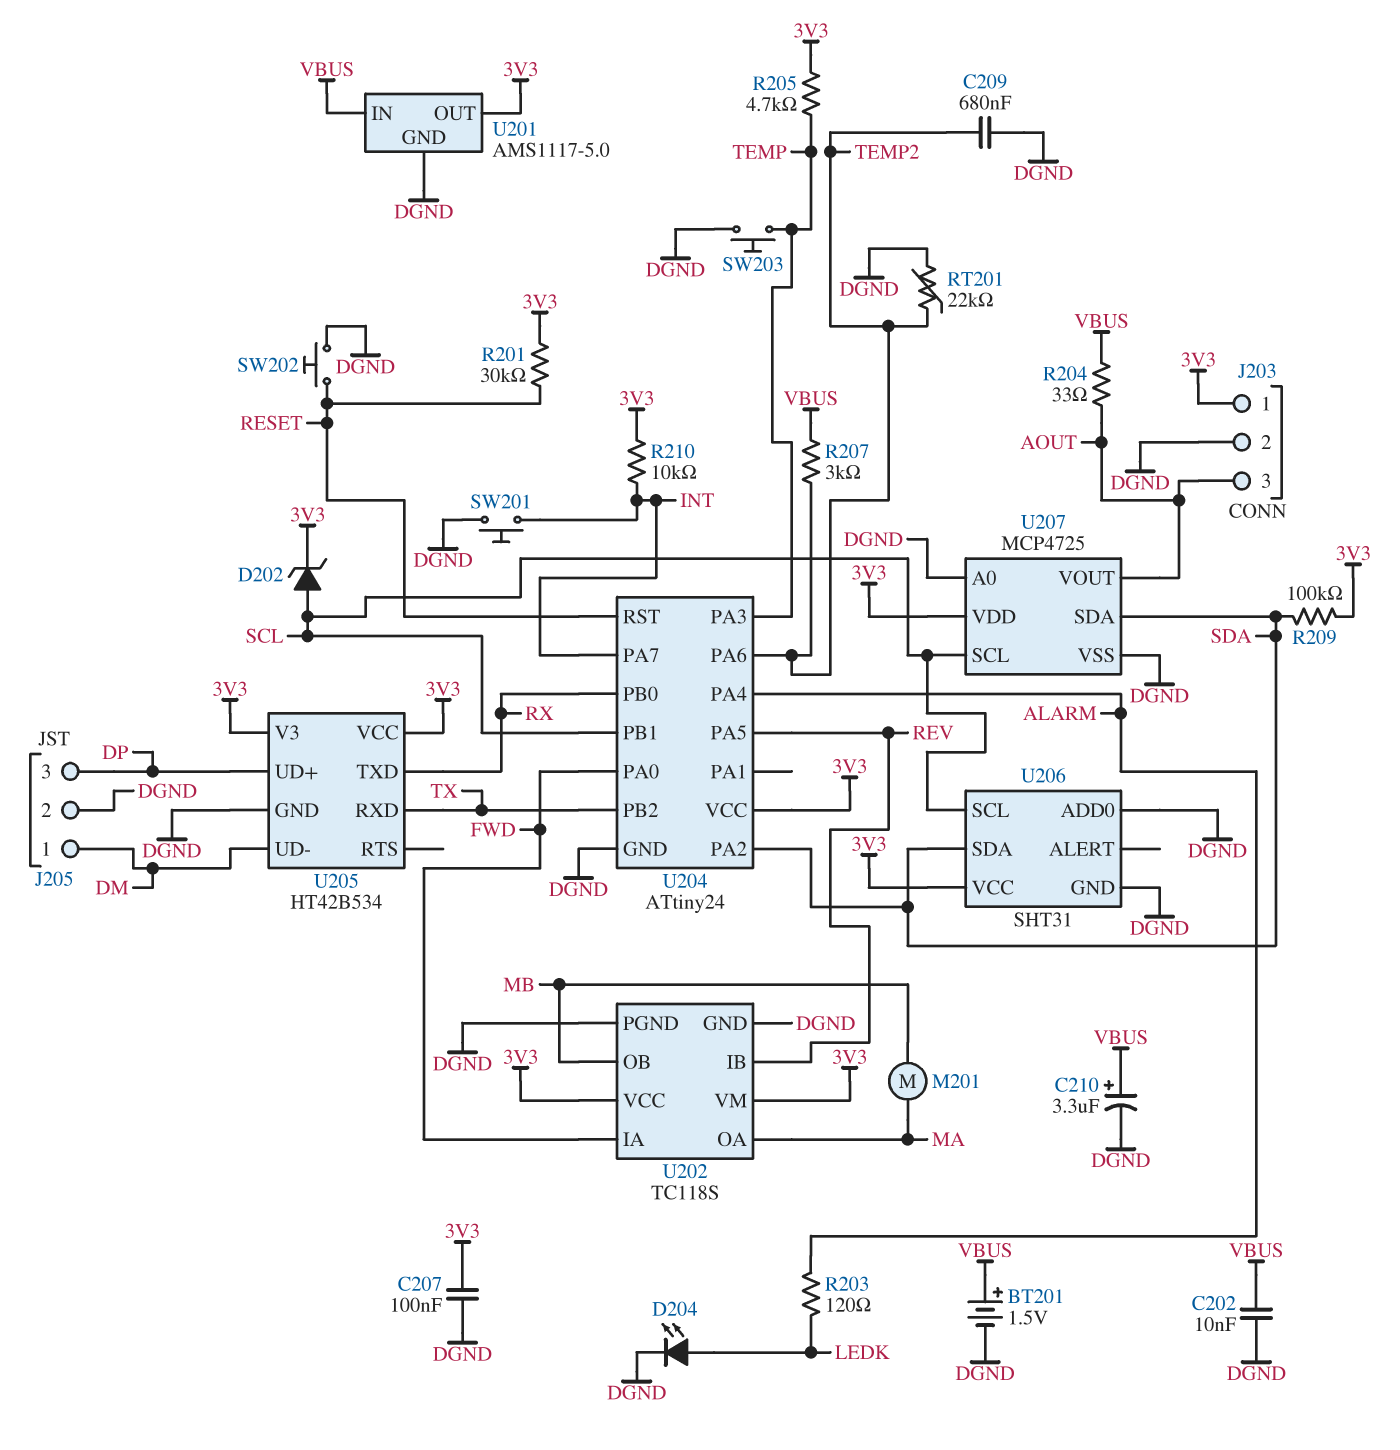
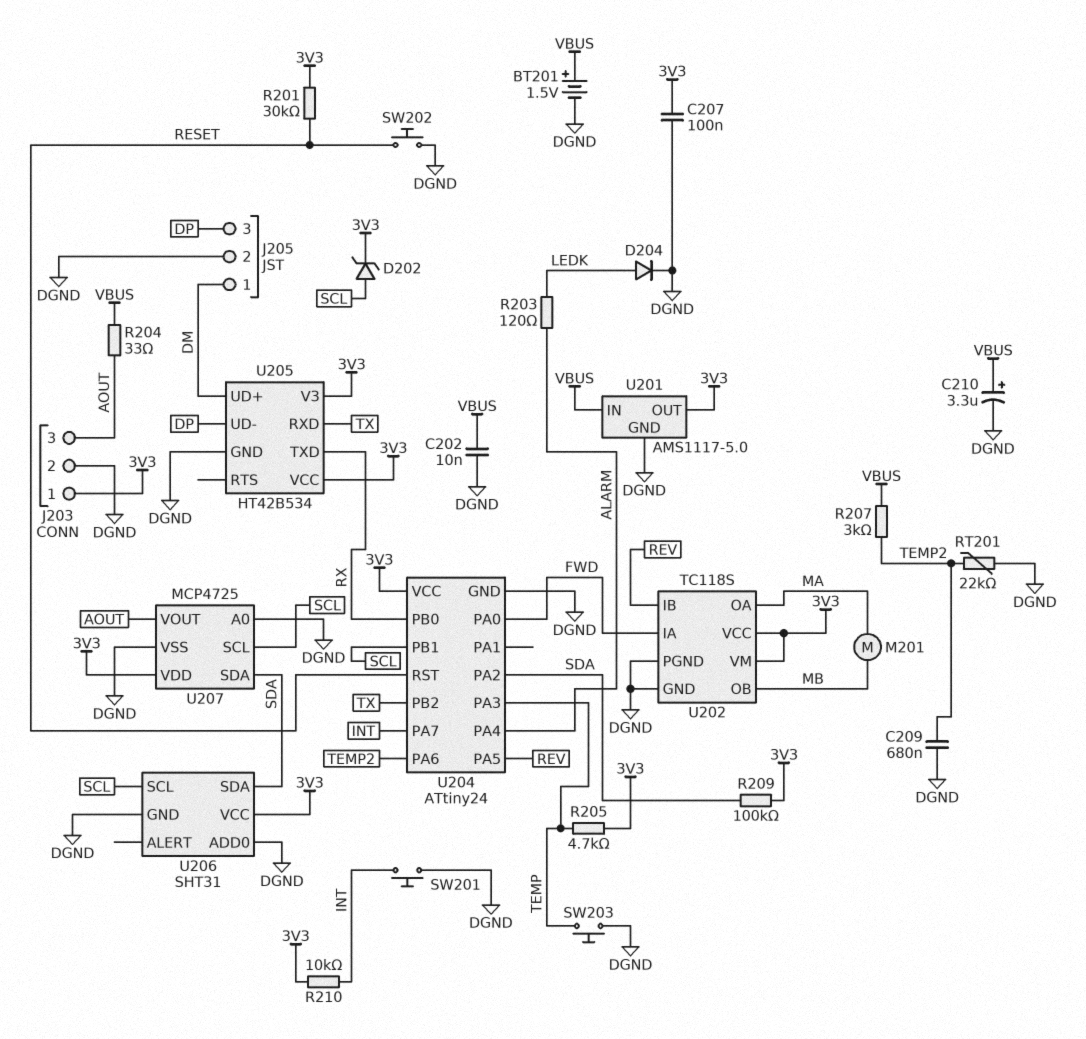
D204: LED (A LEDK, K DGND) -> diode (A LEDK, K DGND)
U205 pin UD+: DP -> DM
U205 pin UD-: DM -> DP

